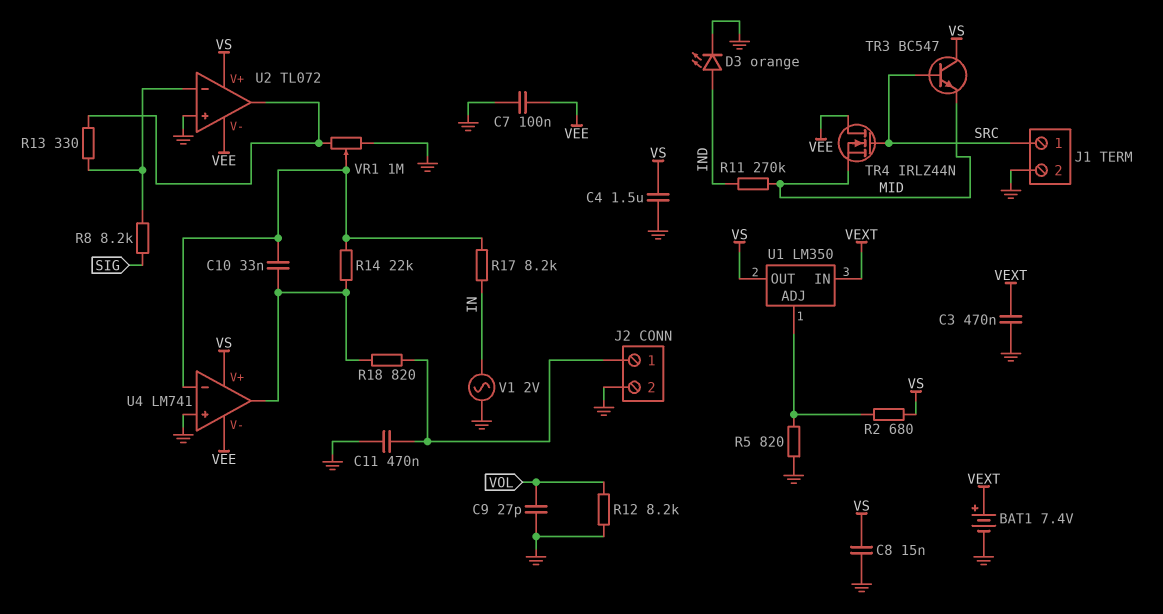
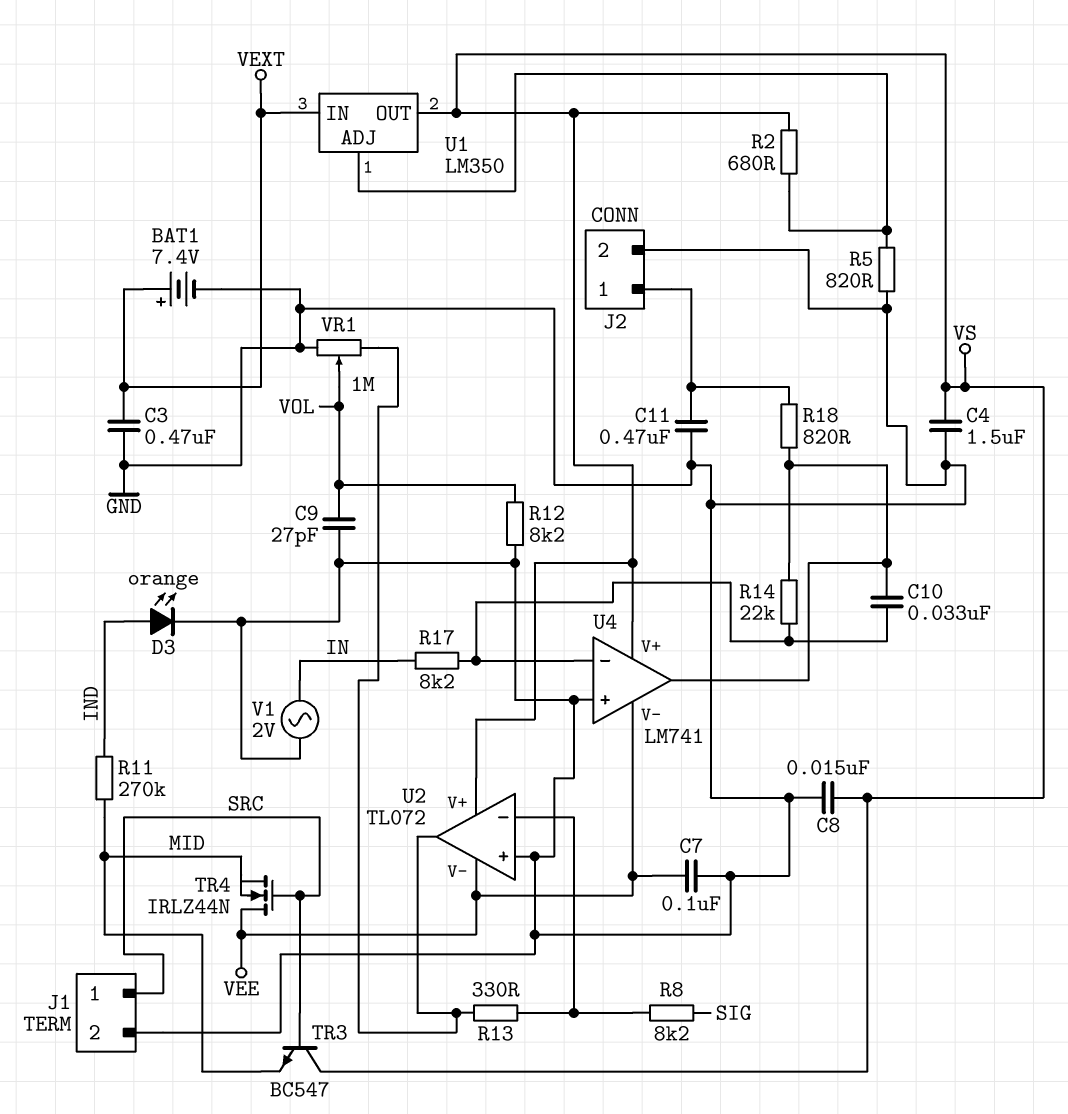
VR1: 1M (GND, U2/out, wiper U4/in-) -> 1M (GND, U2/out, wiper VOL)

